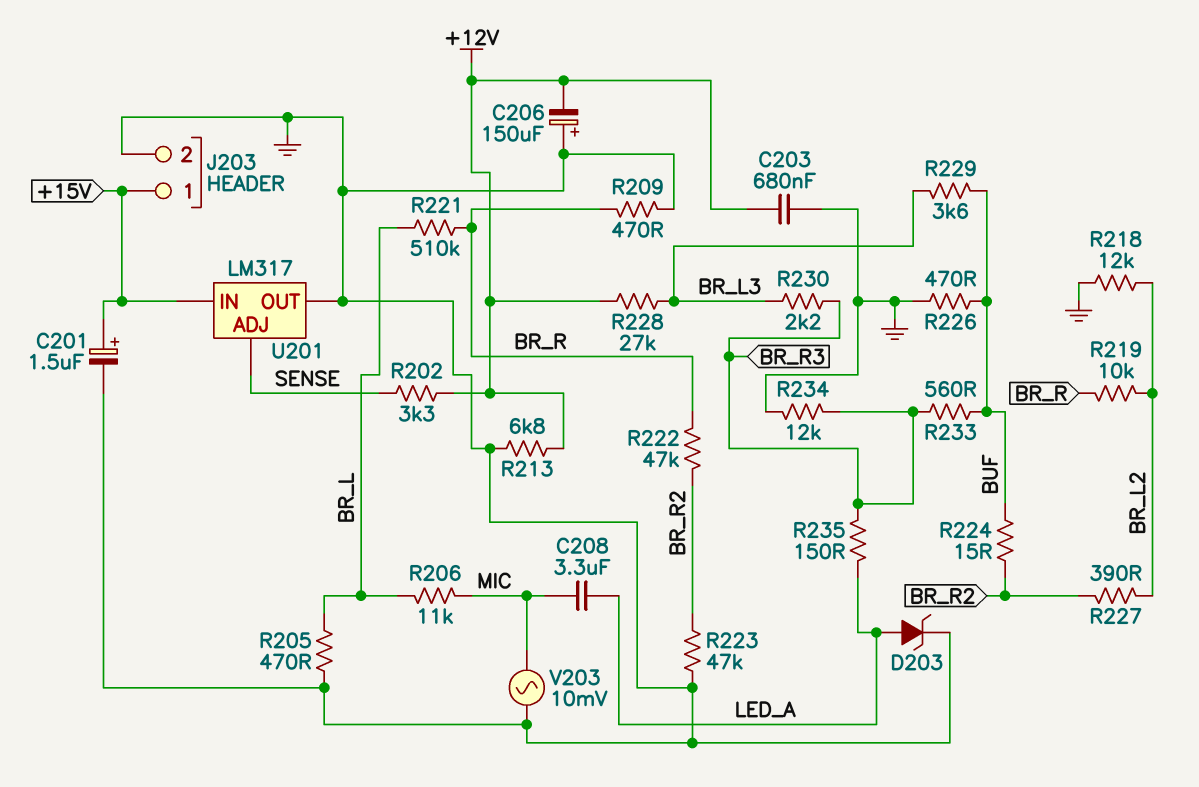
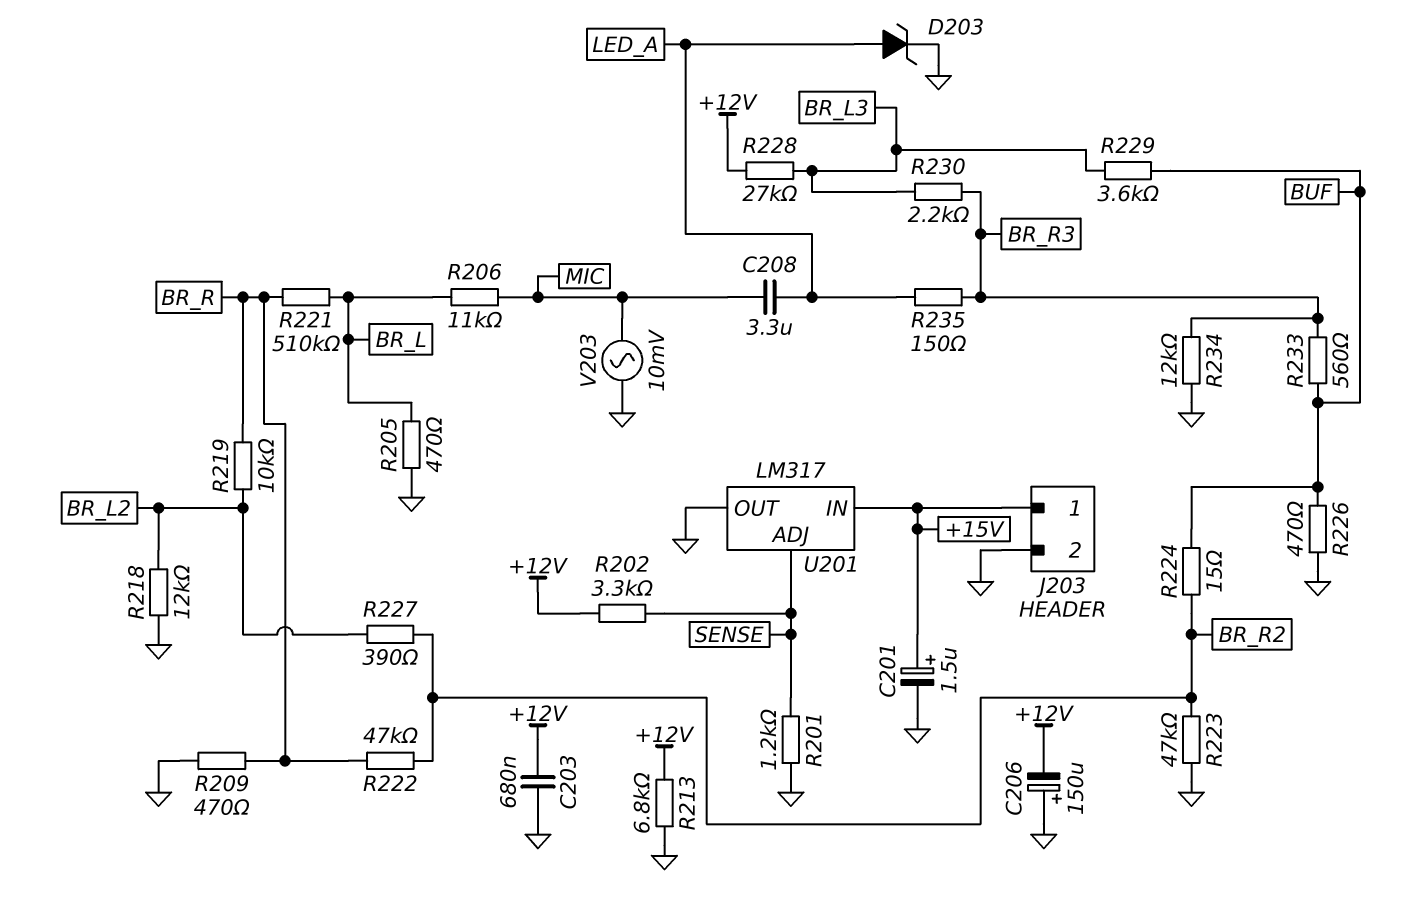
R201: none -> 1.2k (GND, SENSE)

